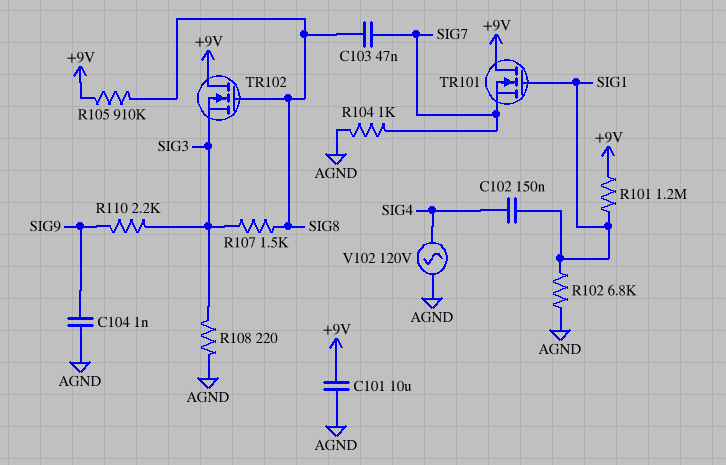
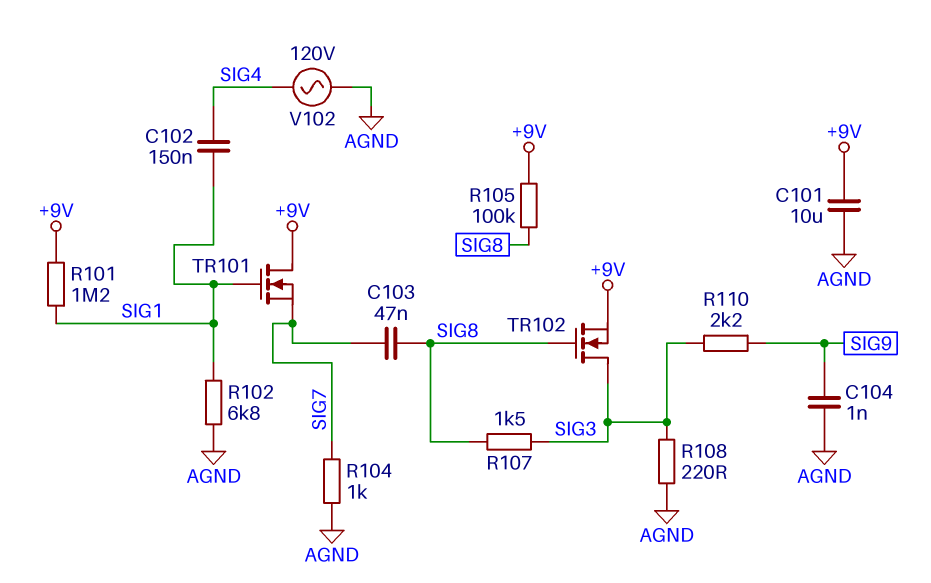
R105: 910k (+9V, SIG8) -> 100k (+9V, SIG8)
TR102: NMOS (G SIG8, D +9V, S SIG3) -> NMOS (G SIG8, D SIG3, S +9V)

